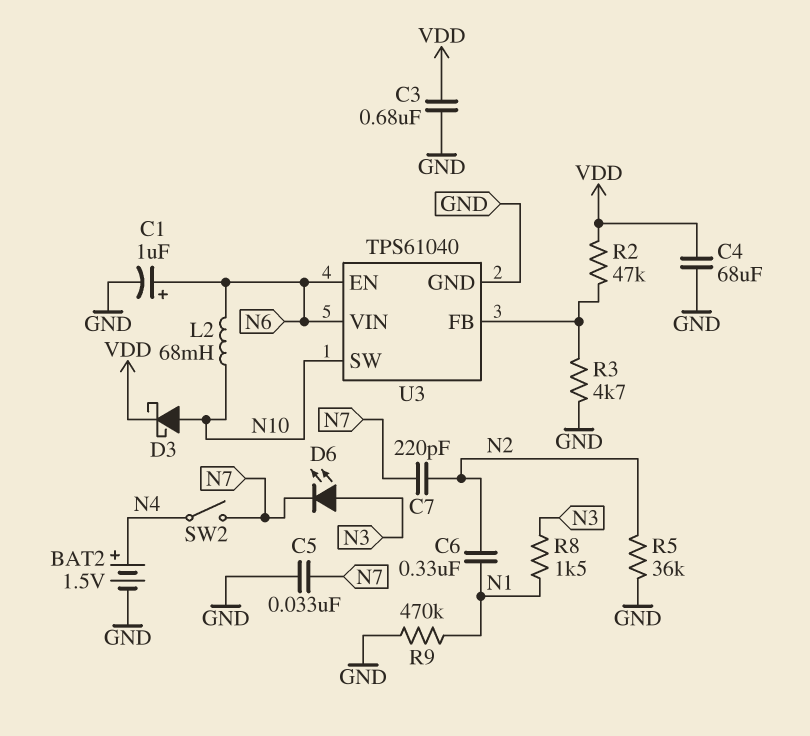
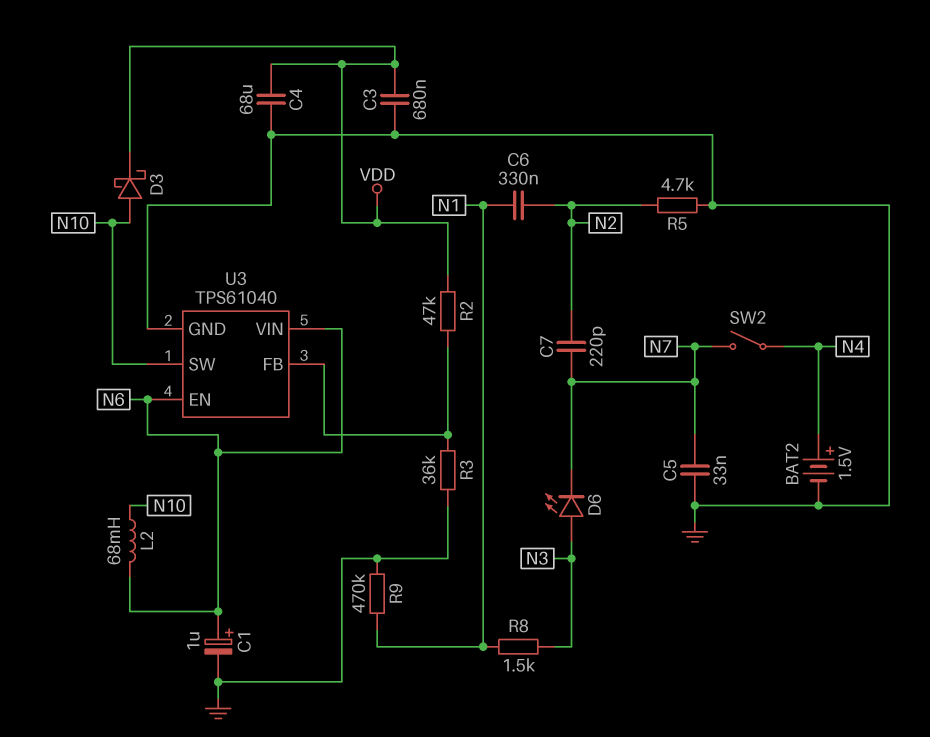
R3: 4.7k (GND, U3/FB) -> 36k (GND, U3/FB)
R5: 36k (GND, N2) -> 4.7k (GND, N2)

